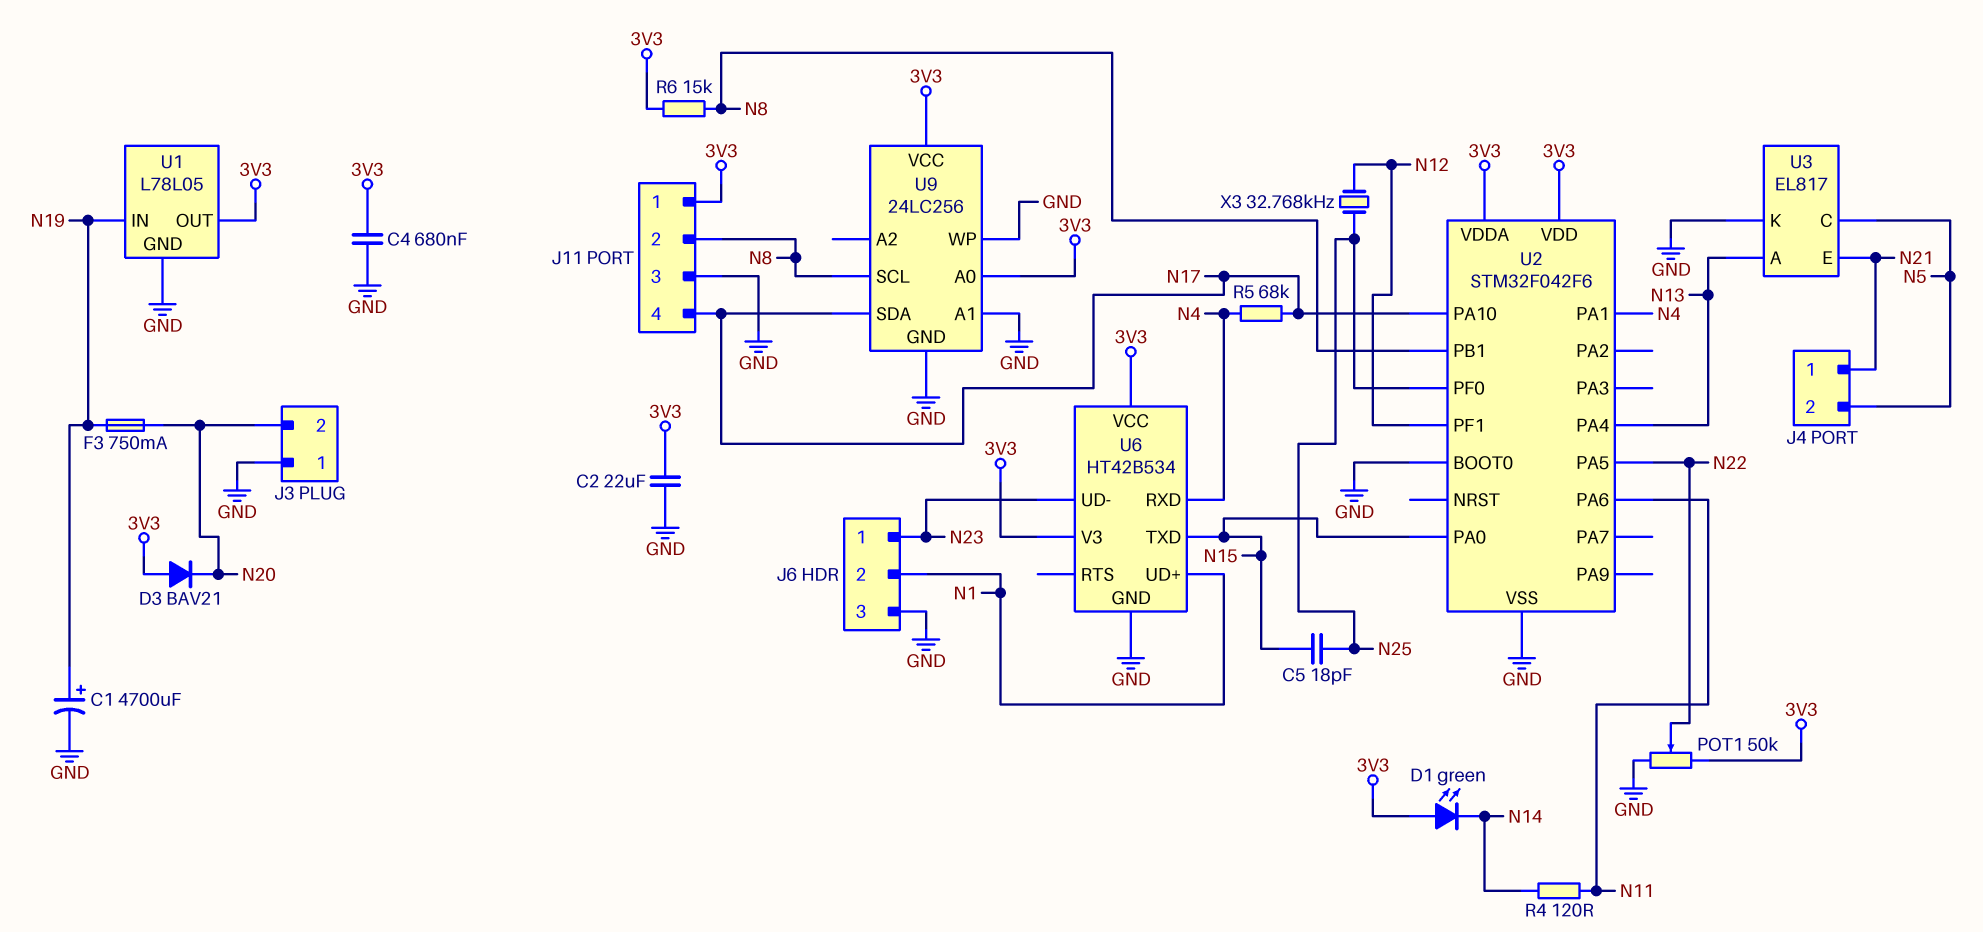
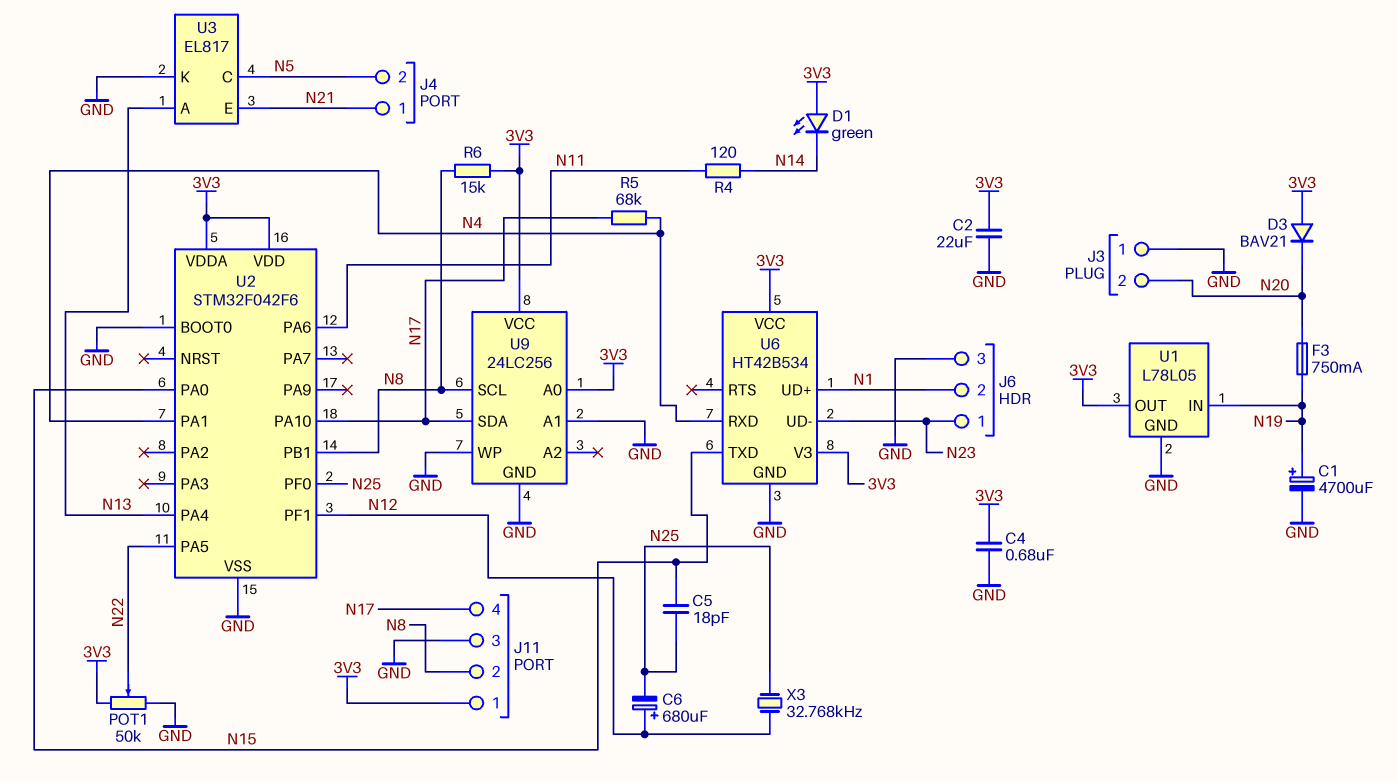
C6: none -> 680uF (plus N12, minus N25)

